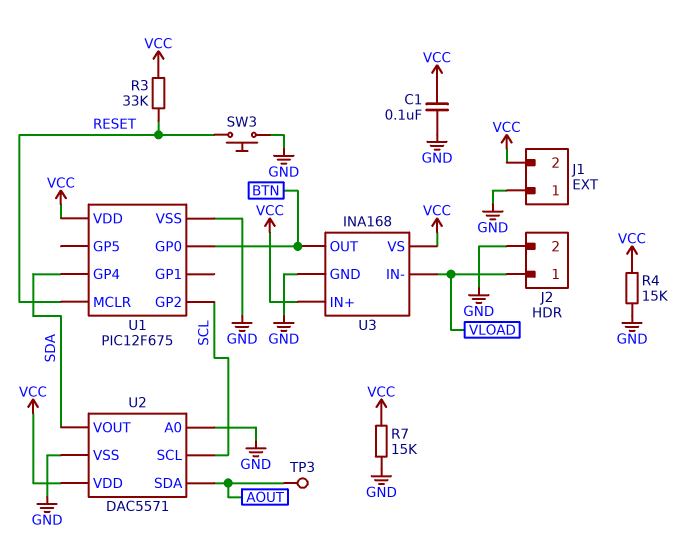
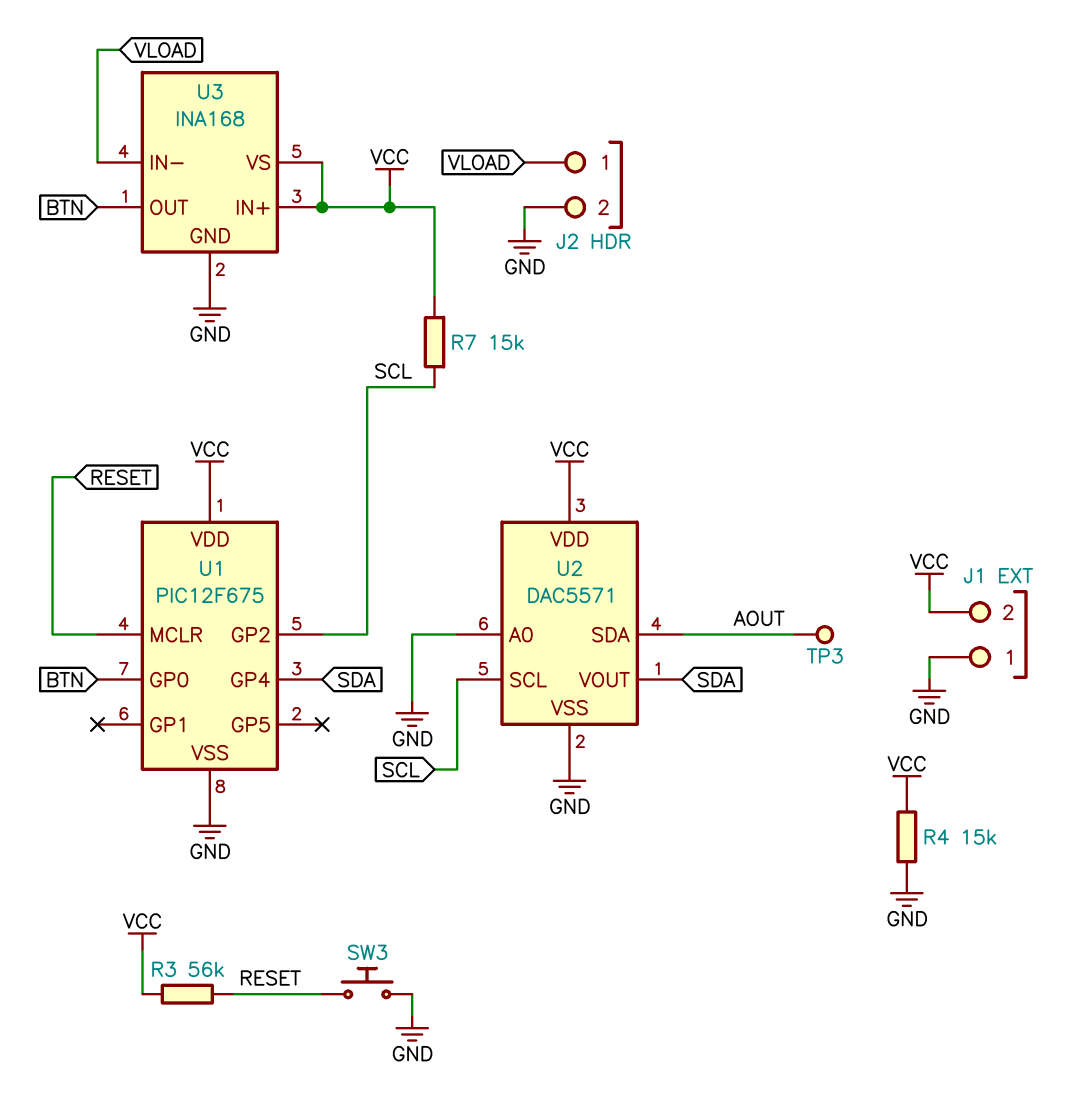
C1: 100nF (GND, VCC) -> none
R3: 33k (RESET, VCC) -> 56k (RESET, VCC)
R7: 15k (GND, VCC) -> 15k (SCL, VCC)

